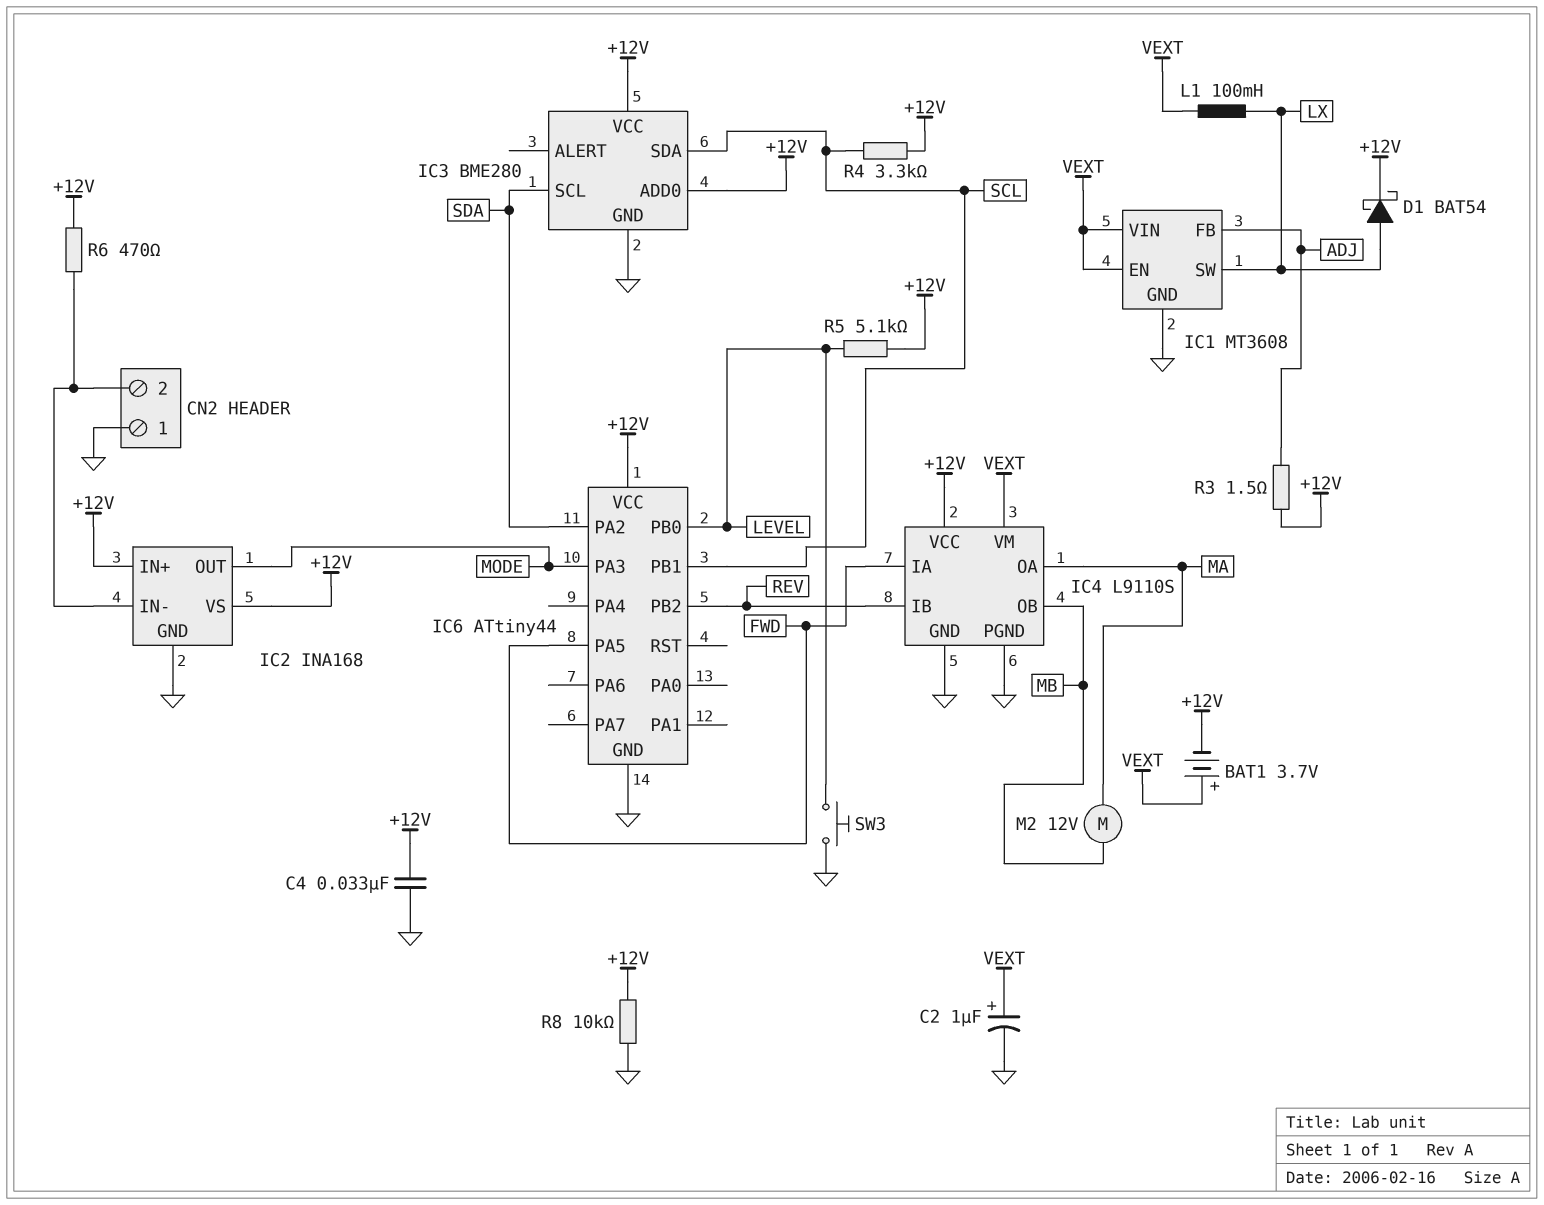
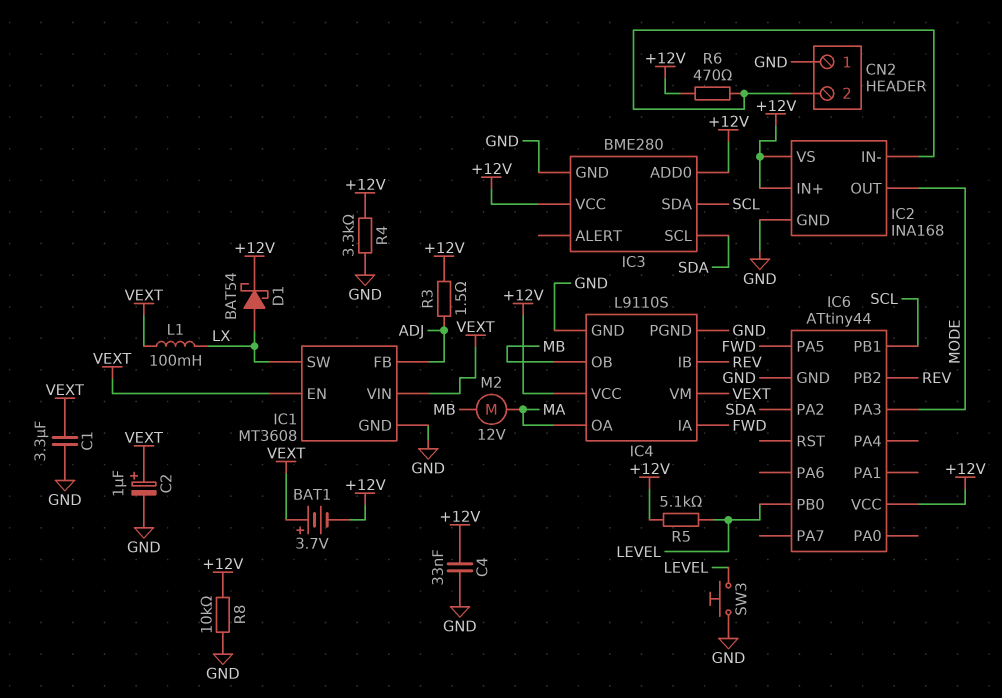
C1: none -> 3.3uF (GND, VEXT)
R4: 3.3k (+12V, SCL) -> 3.3k (+12V, GND)

